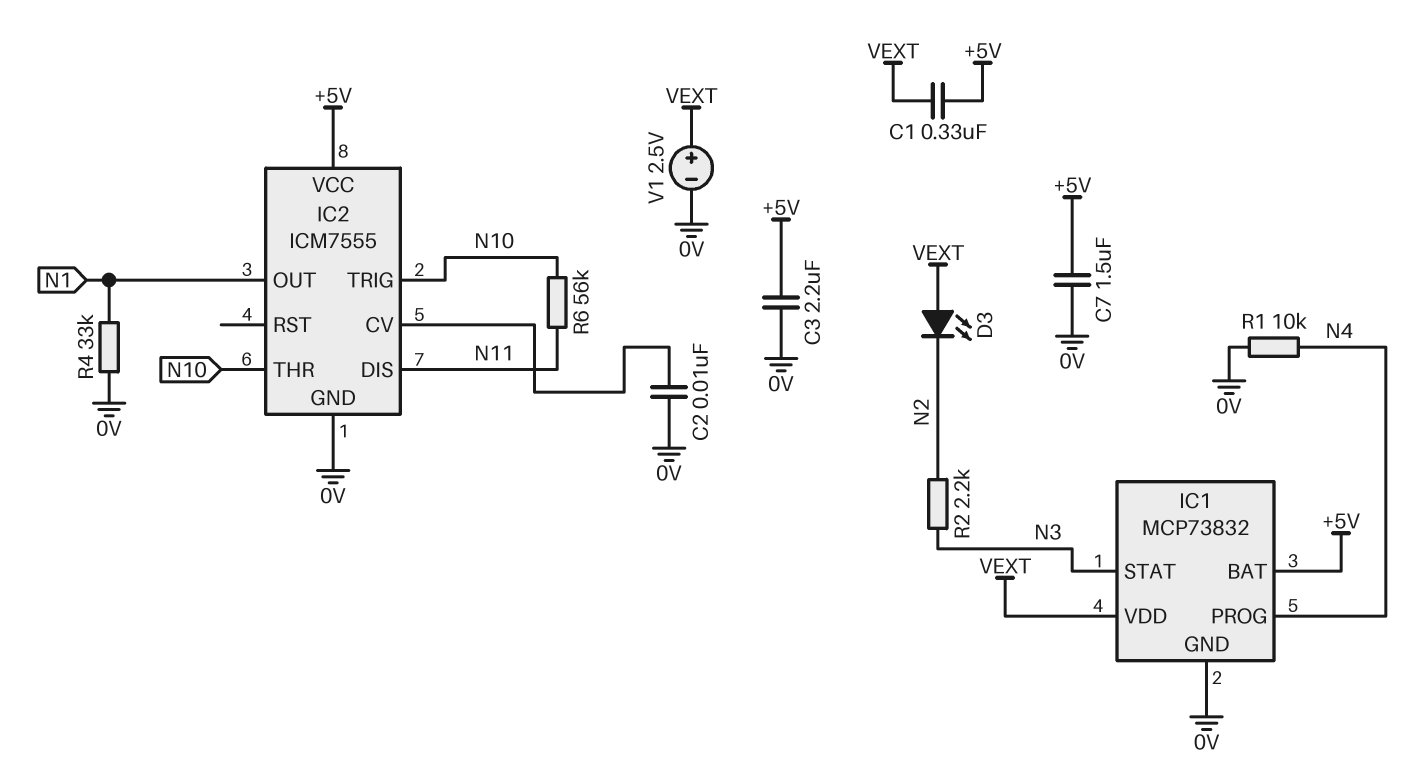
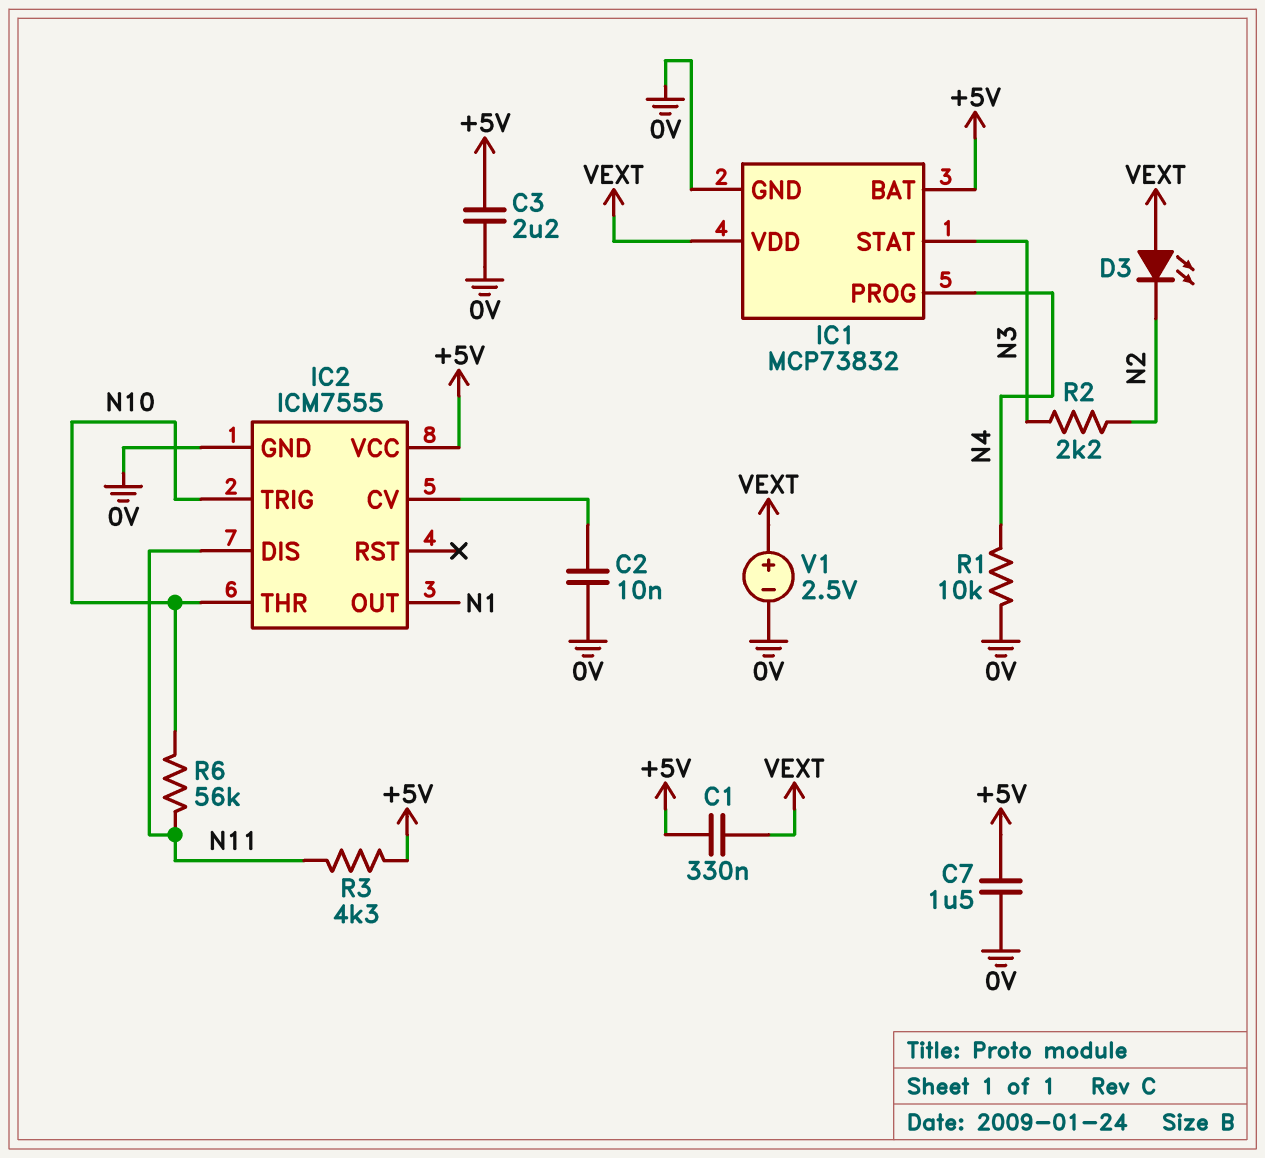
R3: none -> 4.3k (+5V, N11)
R4: 33k (0V, N1) -> none

